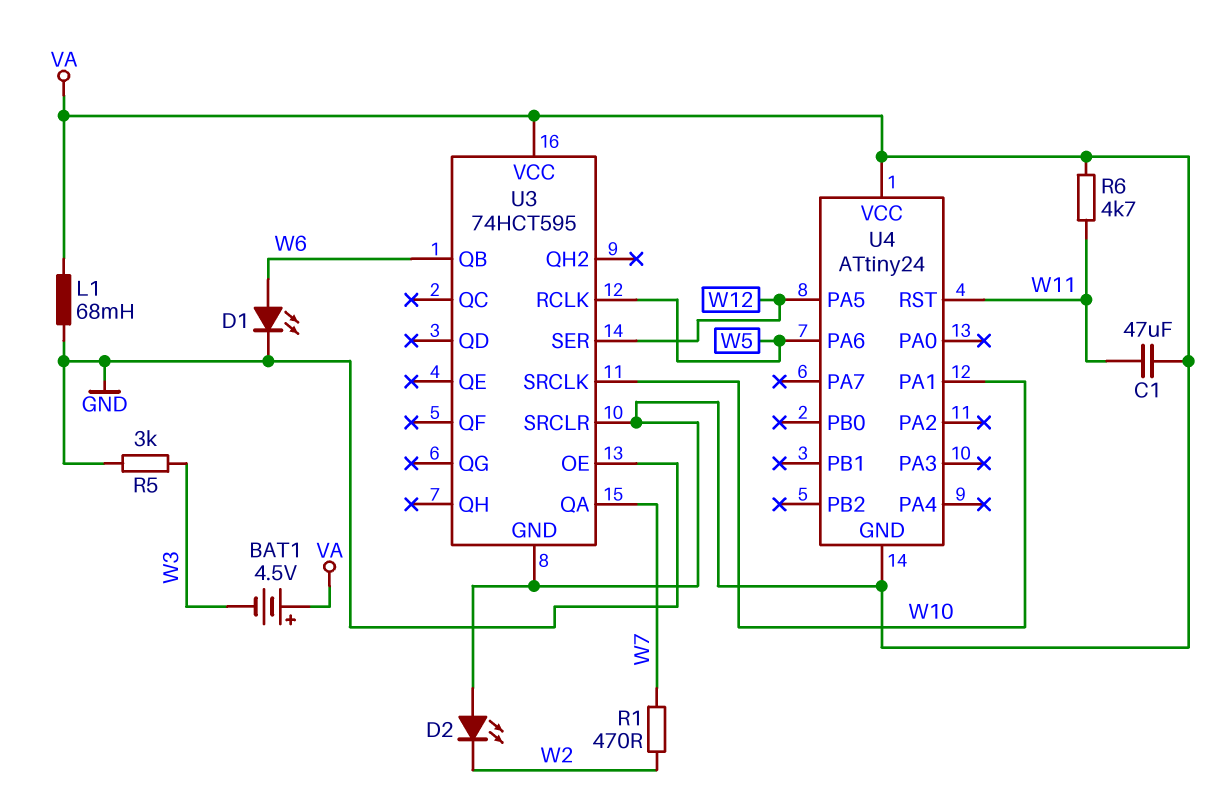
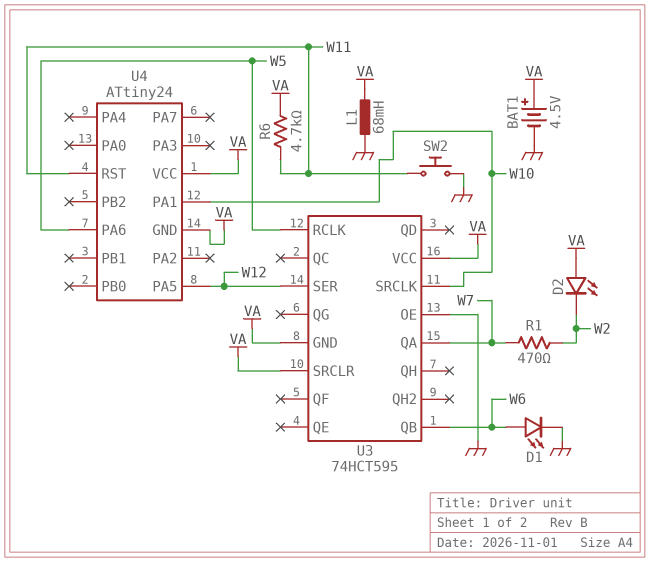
BAT1: 4.5V (plus VA, minus W3) -> 4.5V (plus VA, minus GND)
C1: 47uF (VA, W11) -> none
R5: 3k (GND, W3) -> none
SW2: none -> button (GND, W11)

